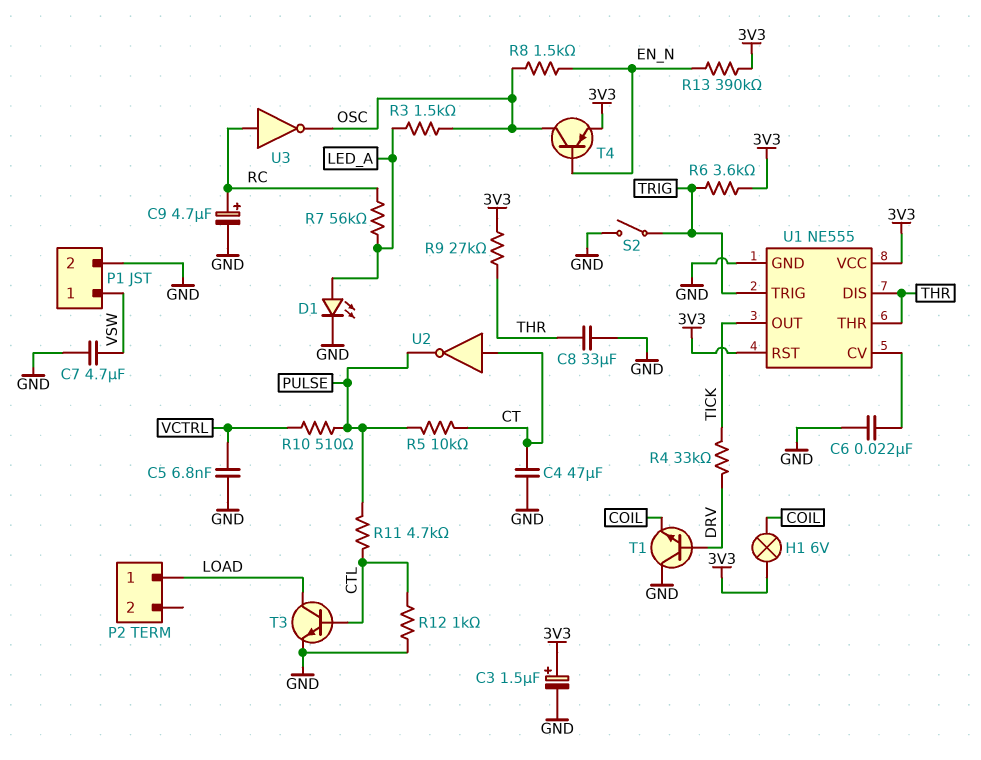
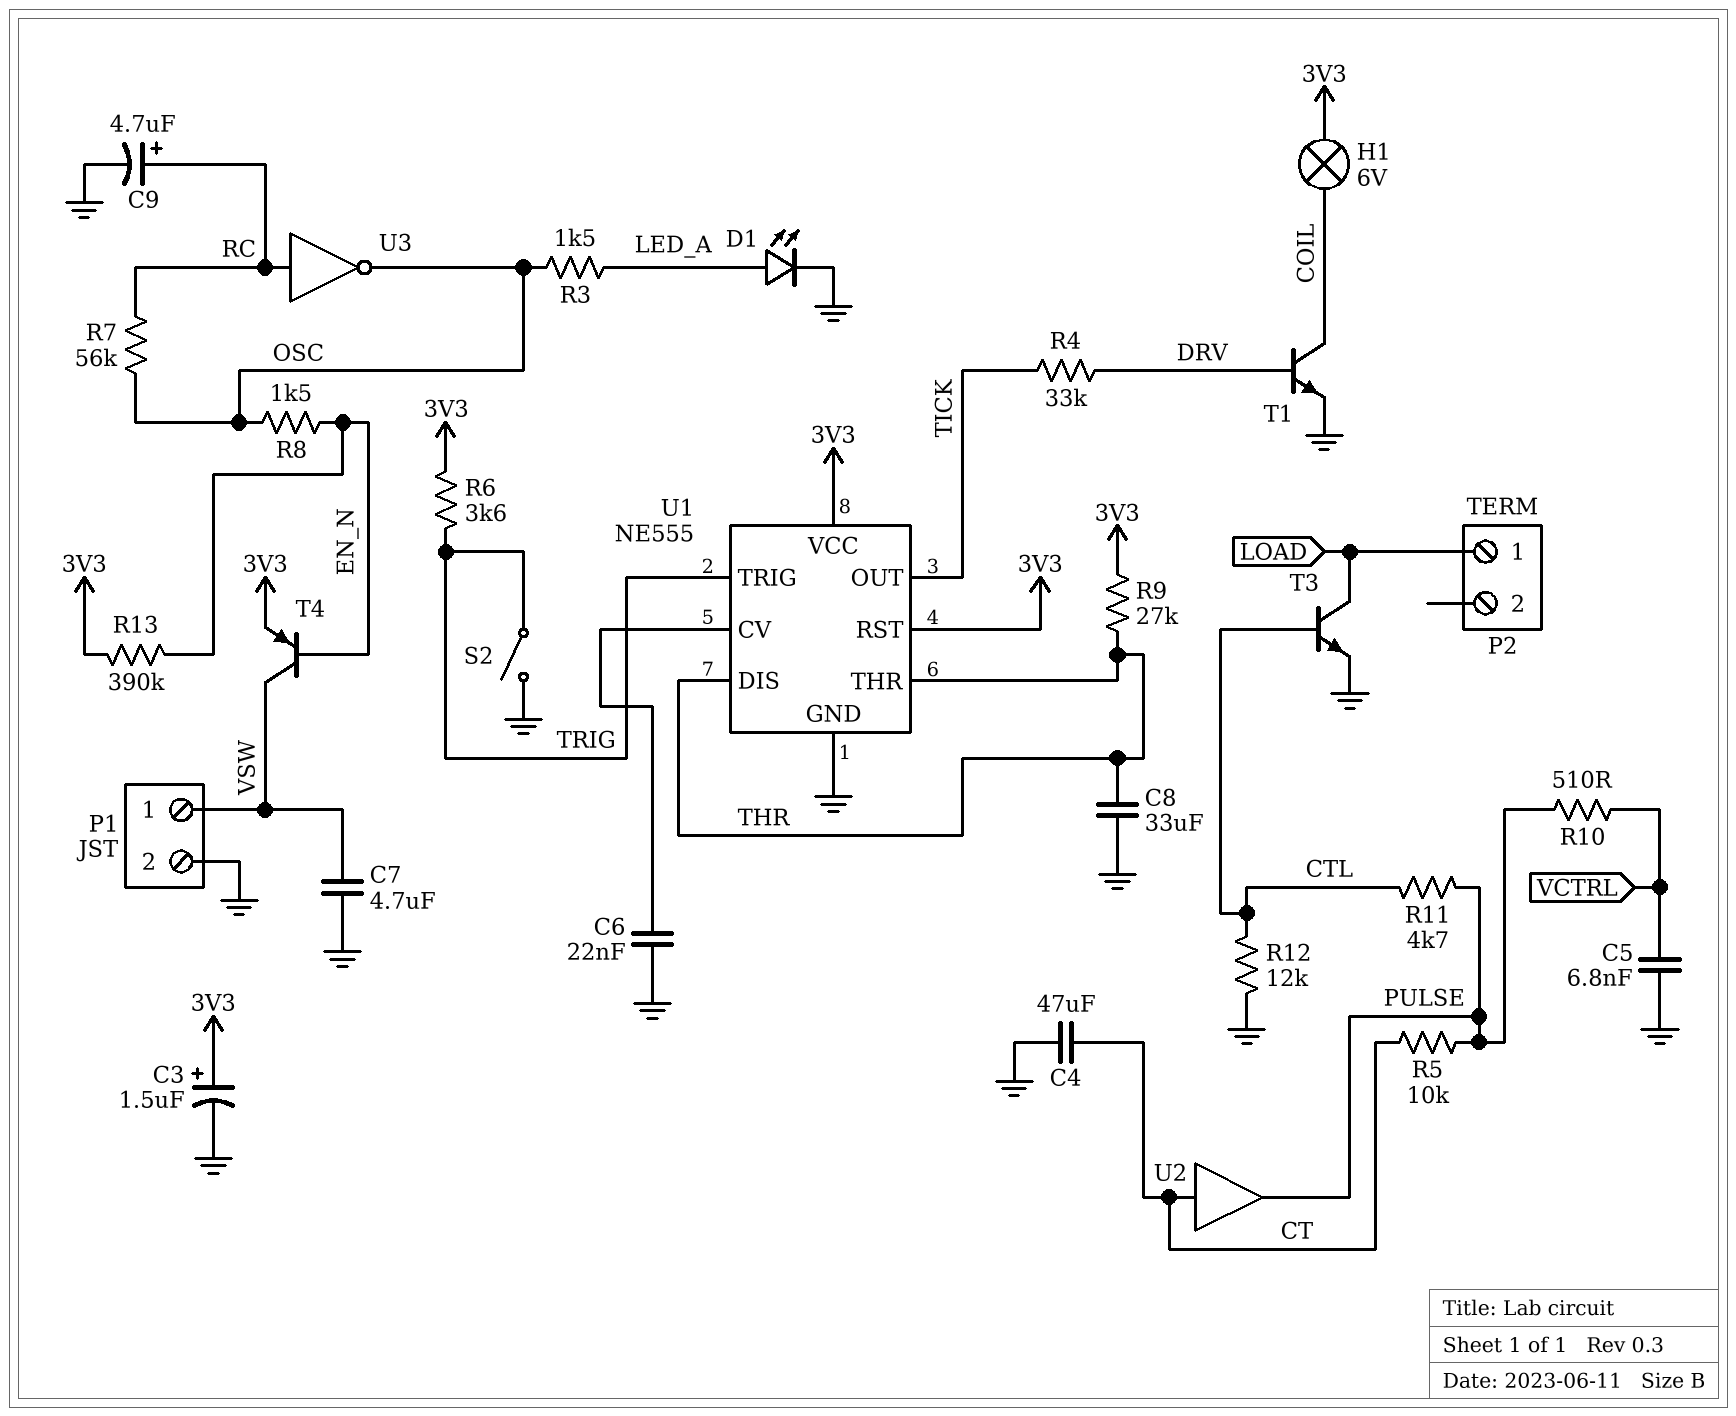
R7: 56k (LED_A, RC) -> 56k (OSC, RC)
R12: 1k (CTL, GND) -> 12k (CTL, GND)
T1: NPN (B DRV, C GND, E COIL) -> NPN (B DRV, C COIL, E GND)
T4: PNP (B EN_N, C OSC, E 3V3) -> PNP (B EN_N, C VSW, E 3V3)
U2: NOT (in CT, out PULSE) -> buffer (in CT, out PULSE)

